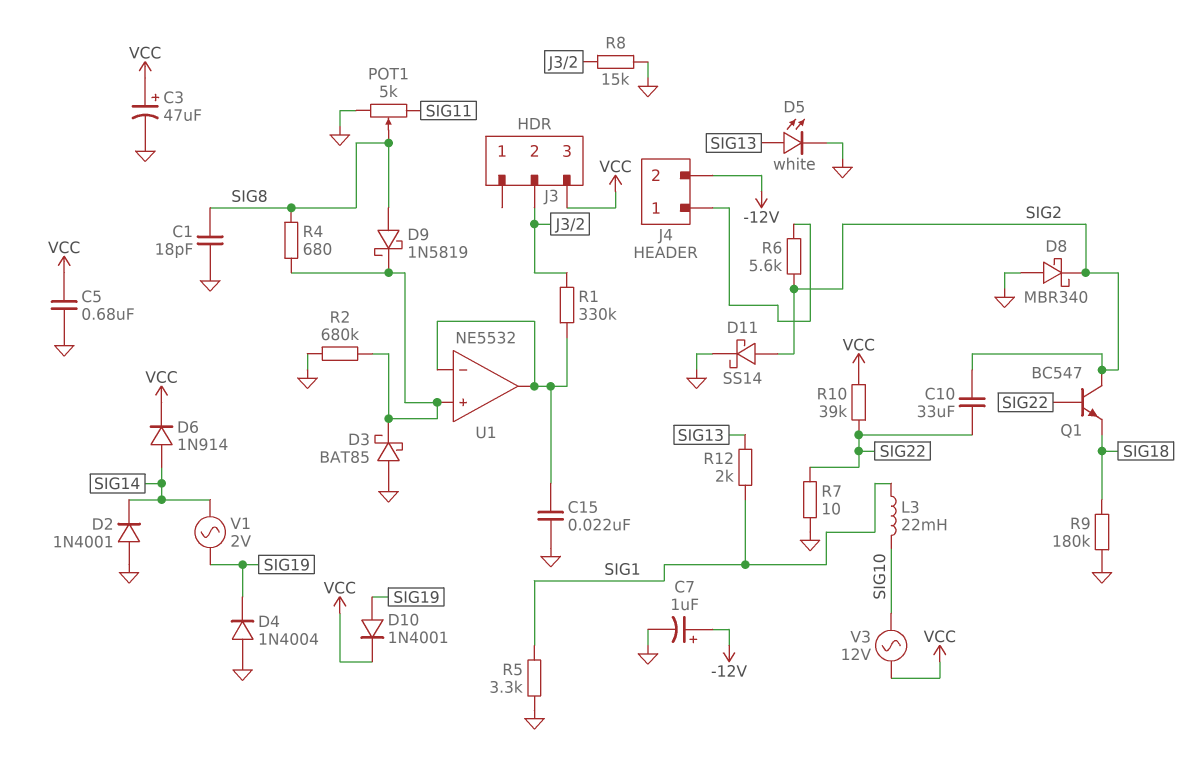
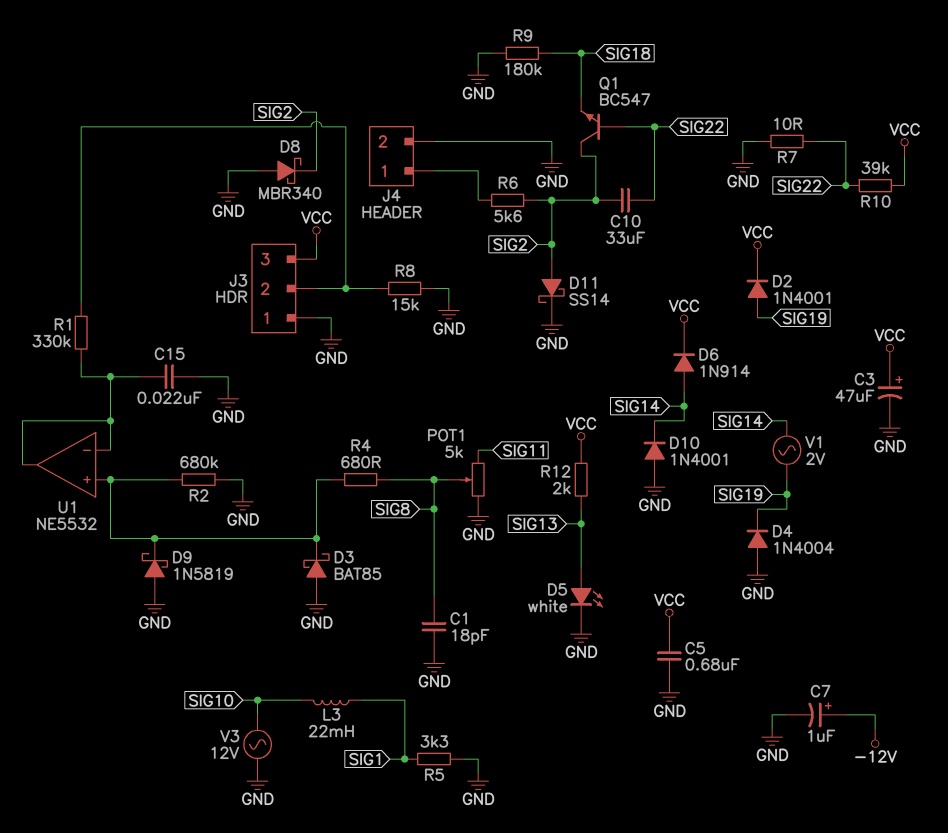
D2: diode 1N4001 (A GND, K SIG14) -> diode 1N4001 (A SIG19, K VCC)
D9: schottky 1N5819 (A SIG8, K U1/in+) -> schottky 1N5819 (A GND, K U1/in+)
D10: diode 1N4001 (A SIG19, K VCC) -> diode 1N4001 (A GND, K SIG14)
J3 pin 1: none -> GND
J4 pin 2: -12V -> GND
R12: 2k (SIG1, SIG13) -> 2k (SIG13, VCC)
V3: AC 12V (SIG10, VCC) -> AC 12V (GND, SIG10)

